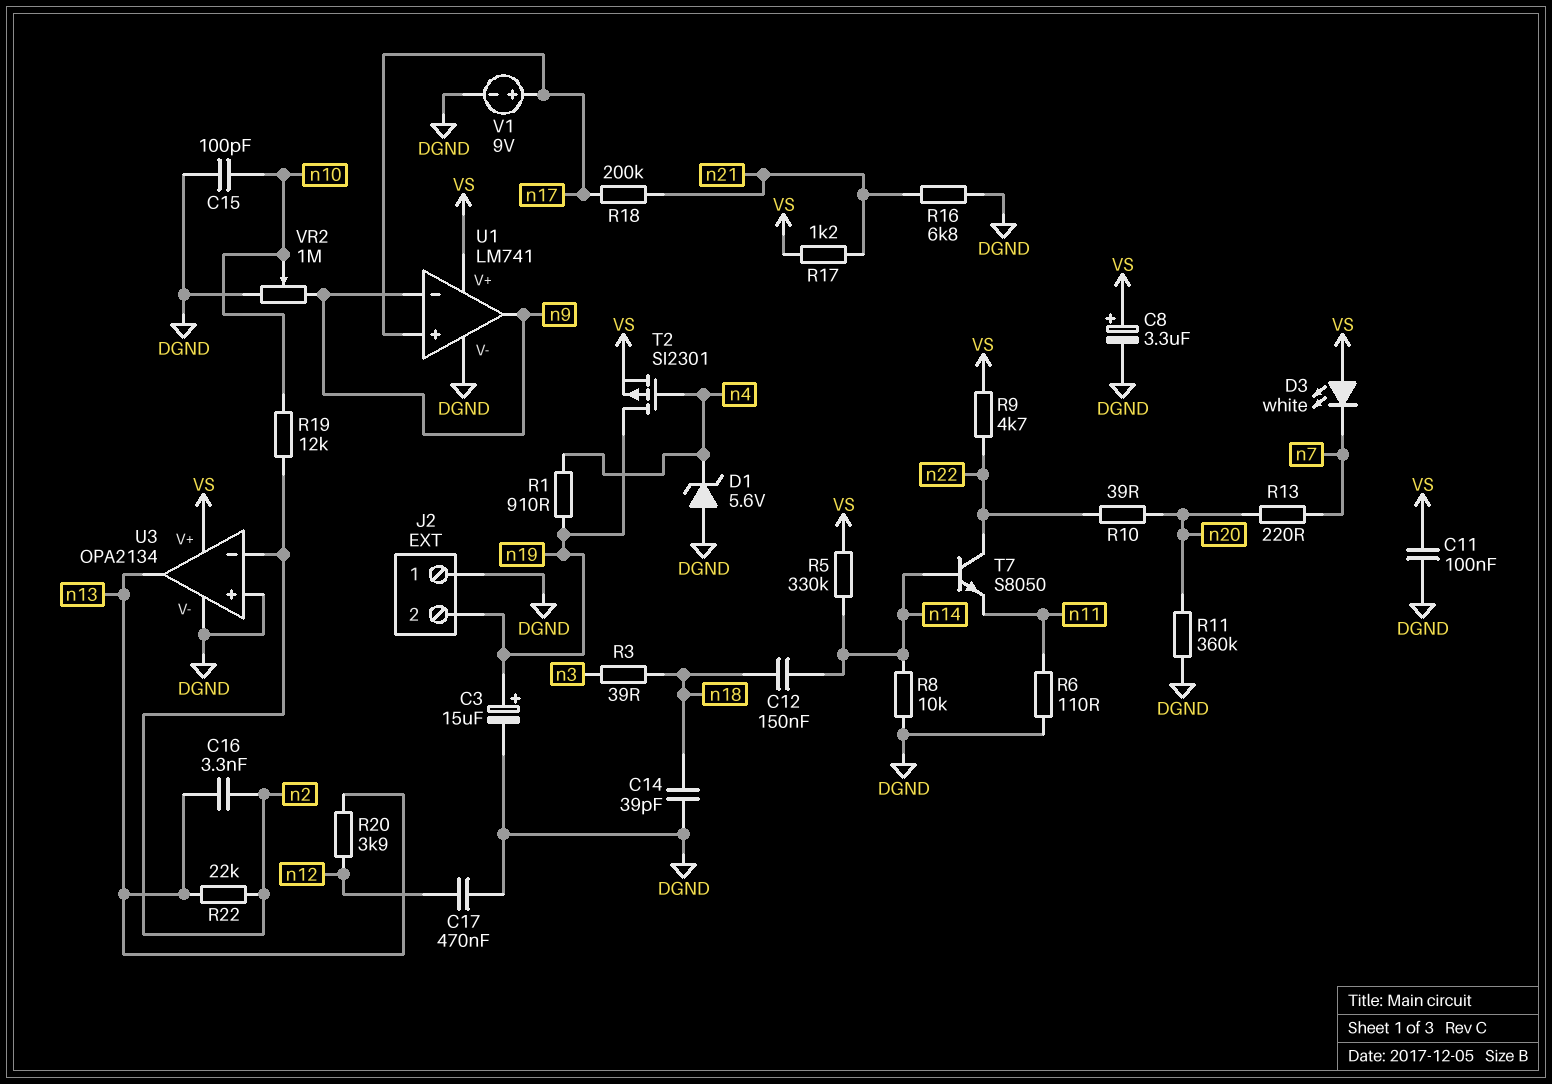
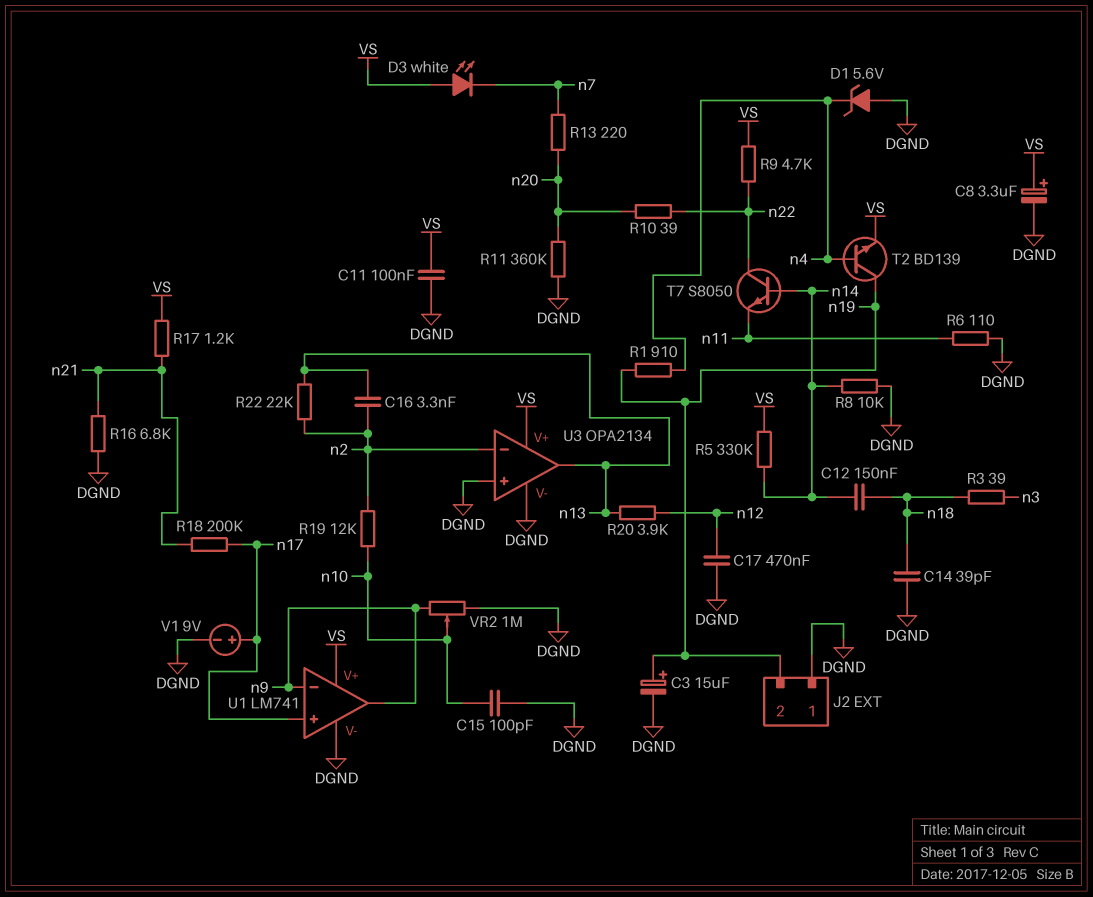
T2: PMOS SI2301 (G n4, D n19, S VS) -> NPN BD139 (B n4, C n19, E VS)

